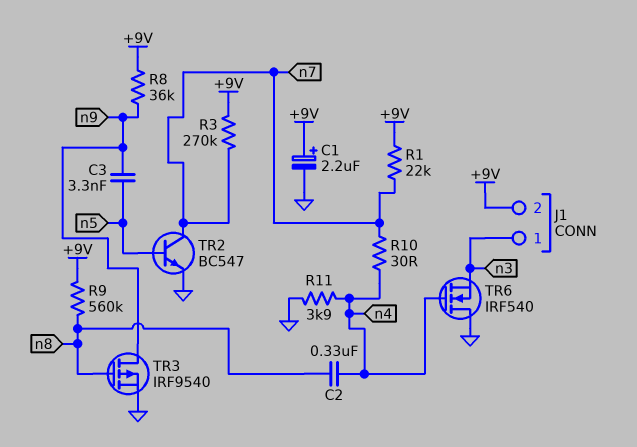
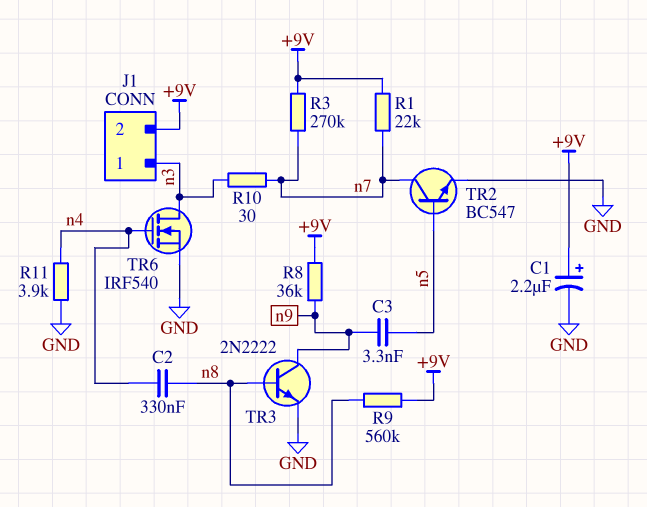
R10: 30 (n4, n7) -> 30 (n3, n7)
TR3: PMOS IRF9540 (G n8, D n9, S GND) -> NPN 2N2222 (B n8, C n9, E GND)
TR6: NMOS IRF540 (G n4, D GND, S n3) -> NMOS IRF540 (G n4, D n3, S GND)

